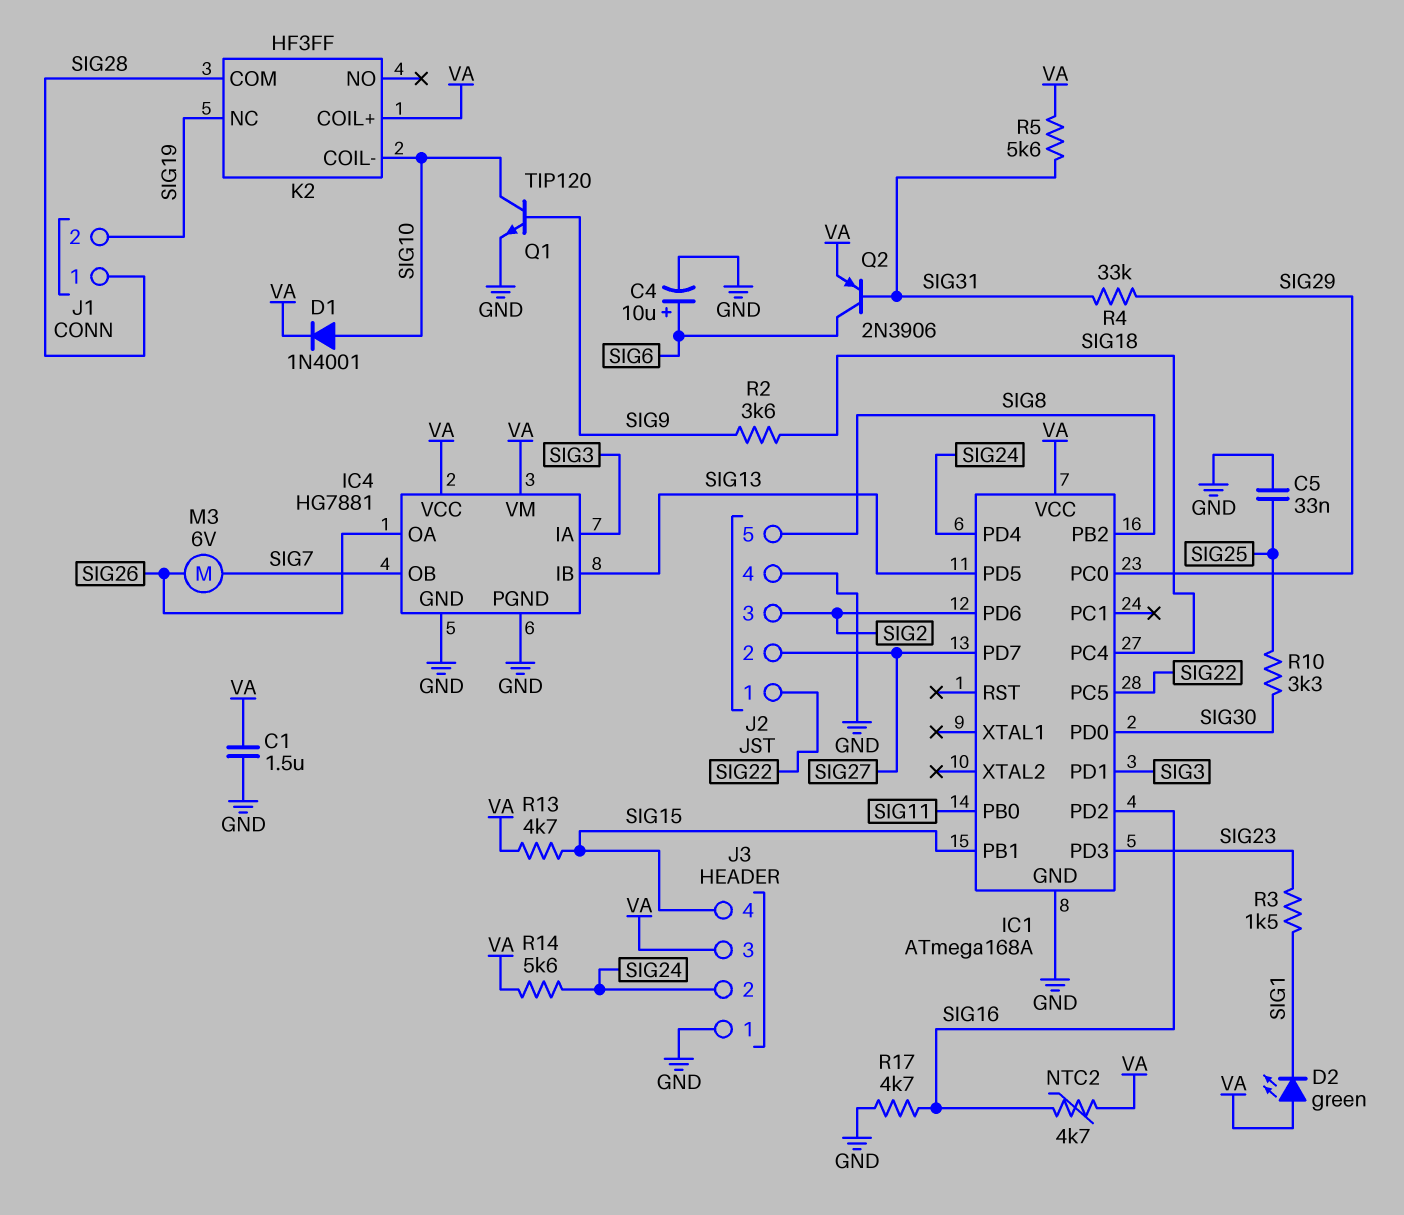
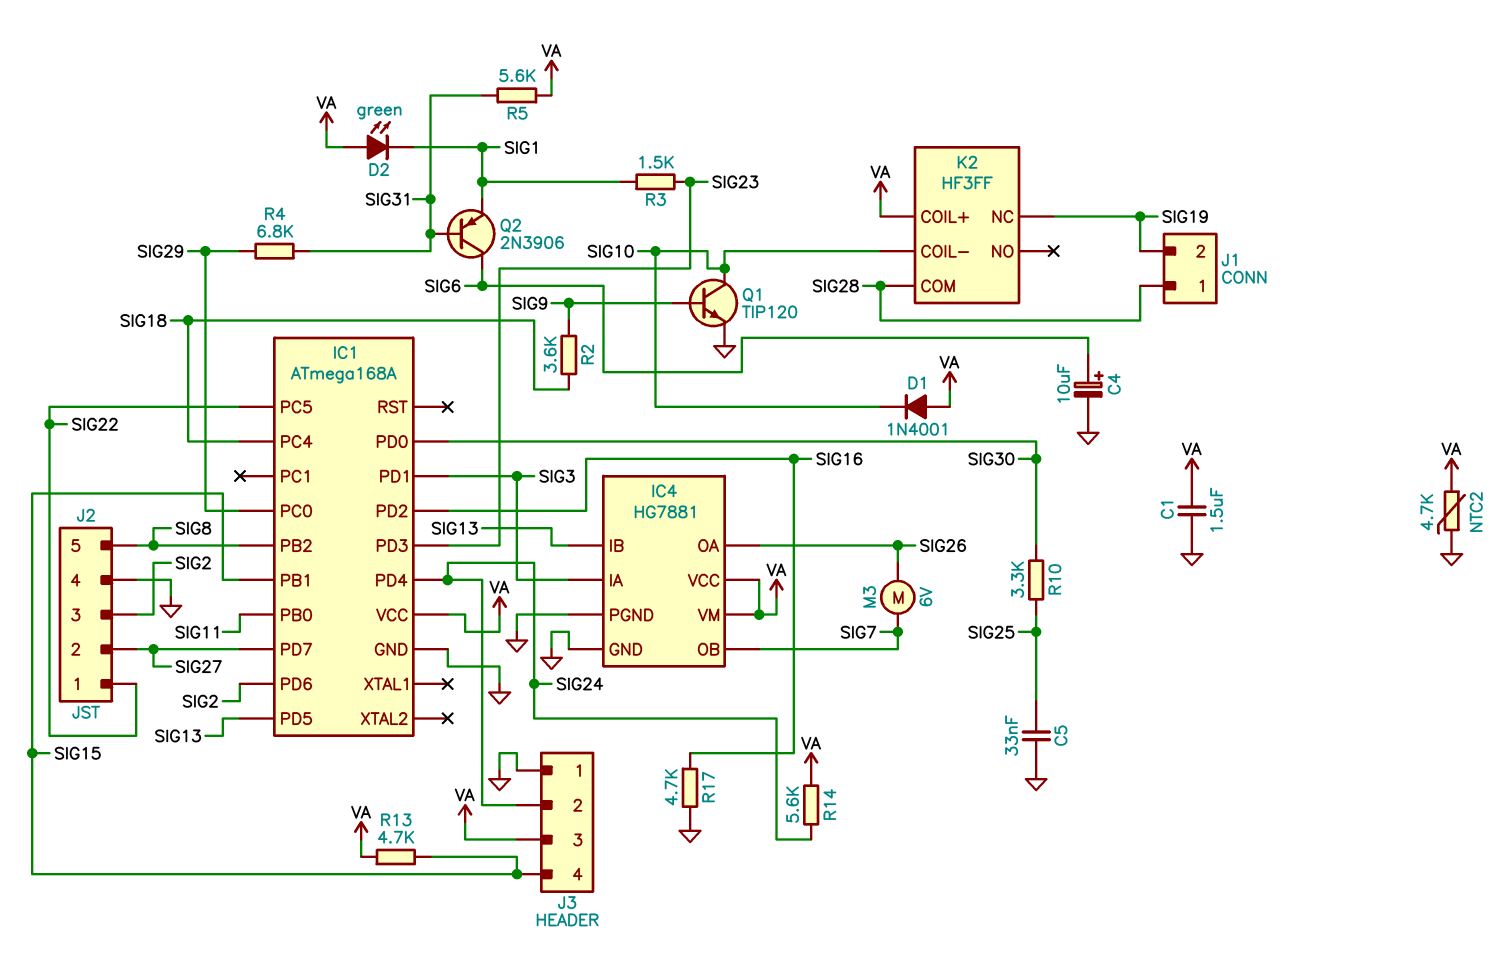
D1: diode 1N4001 (A SIG10, K VA) -> diode 1N4001 (A VA, K SIG10)
NTC2: 4.7k (SIG16, VA) -> 4.7k (GND, VA)
Q2: PNP 2N3906 (B SIG31, C SIG6, E VA) -> PNP 2N3906 (B SIG31, C SIG6, E SIG1)
R4: 33k (SIG29, SIG31) -> 6.8k (SIG29, SIG31)

